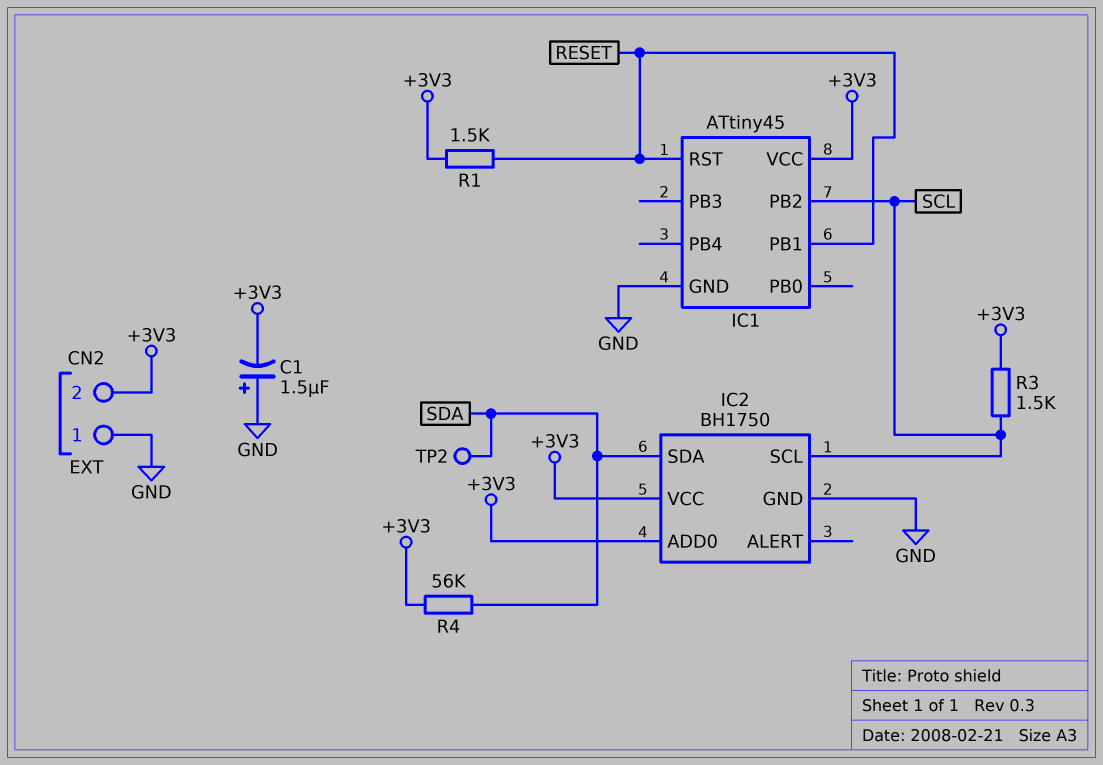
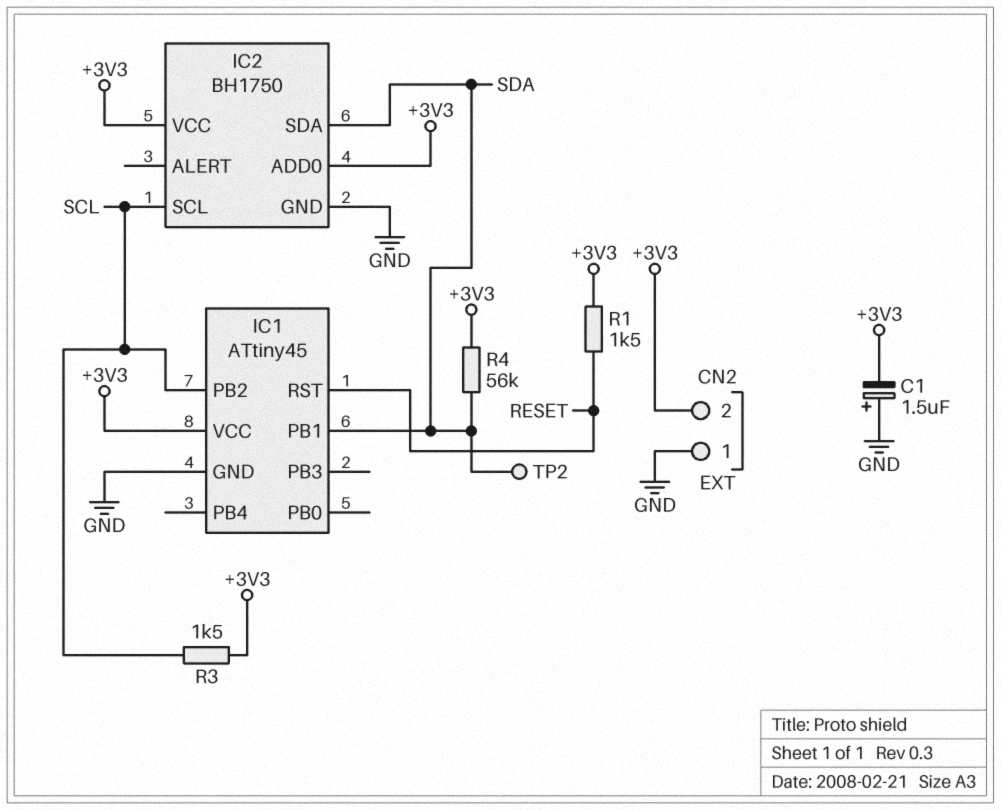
IC1 pin PB1: RESET -> SDA

